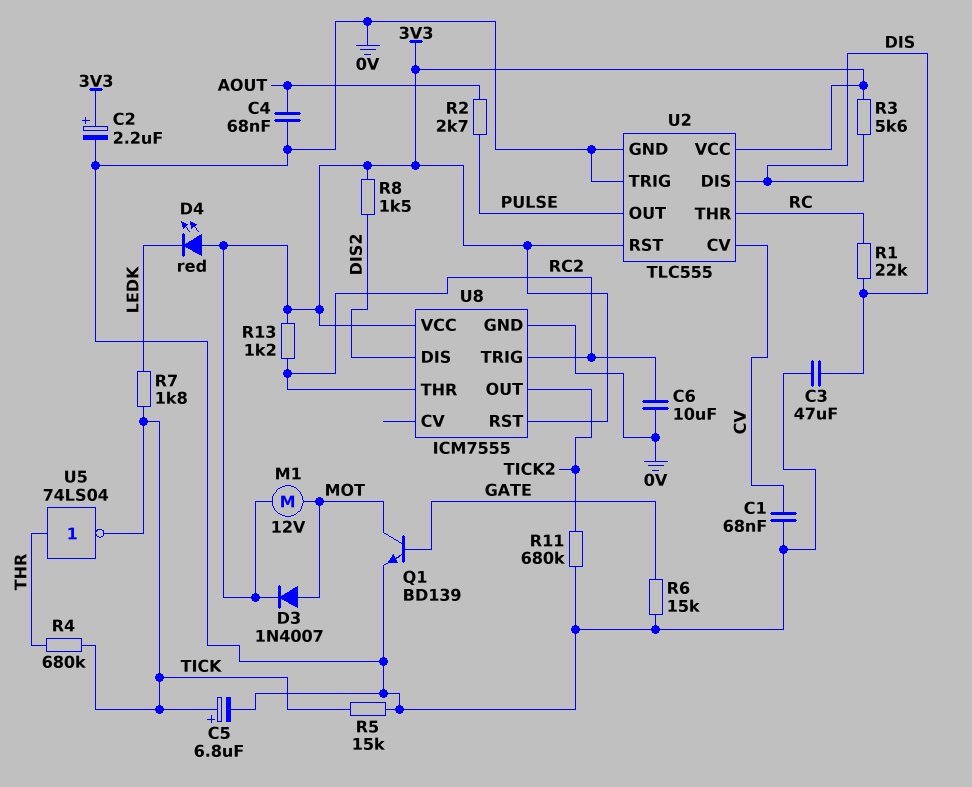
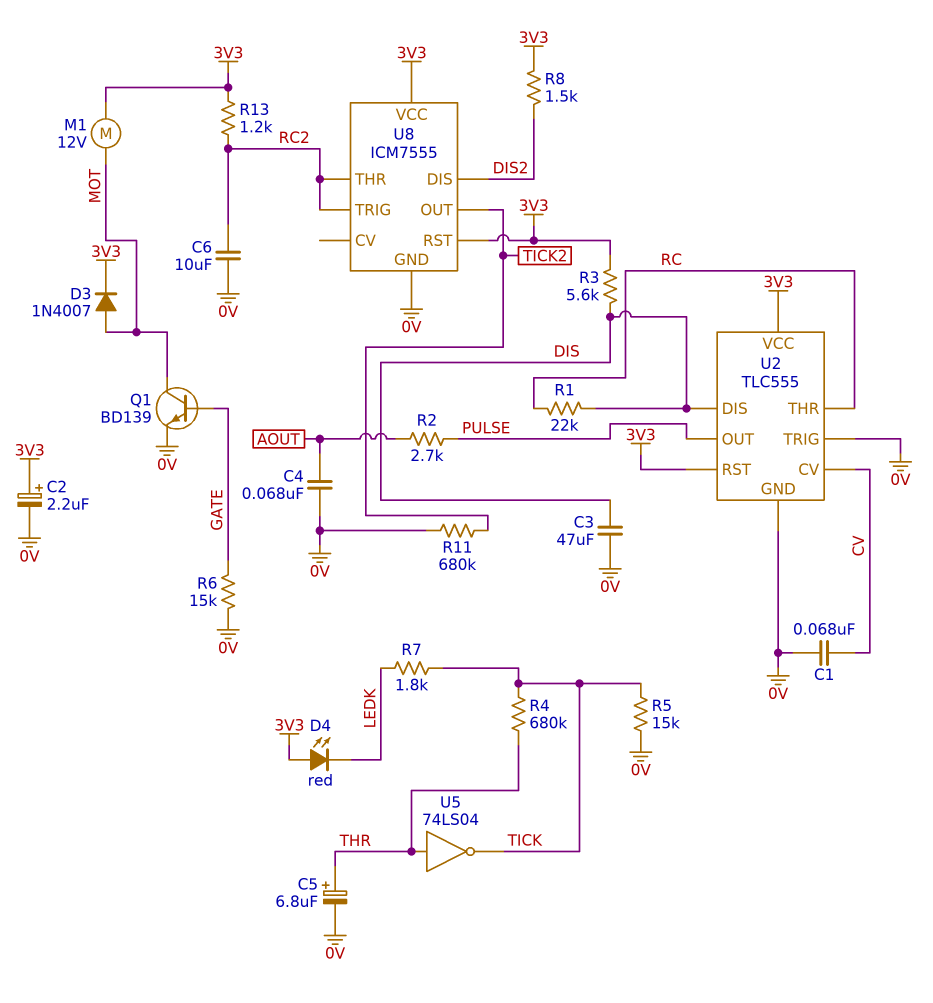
C5: 6.8uF (plus TICK, minus 0V) -> 6.8uF (plus THR, minus 0V)

